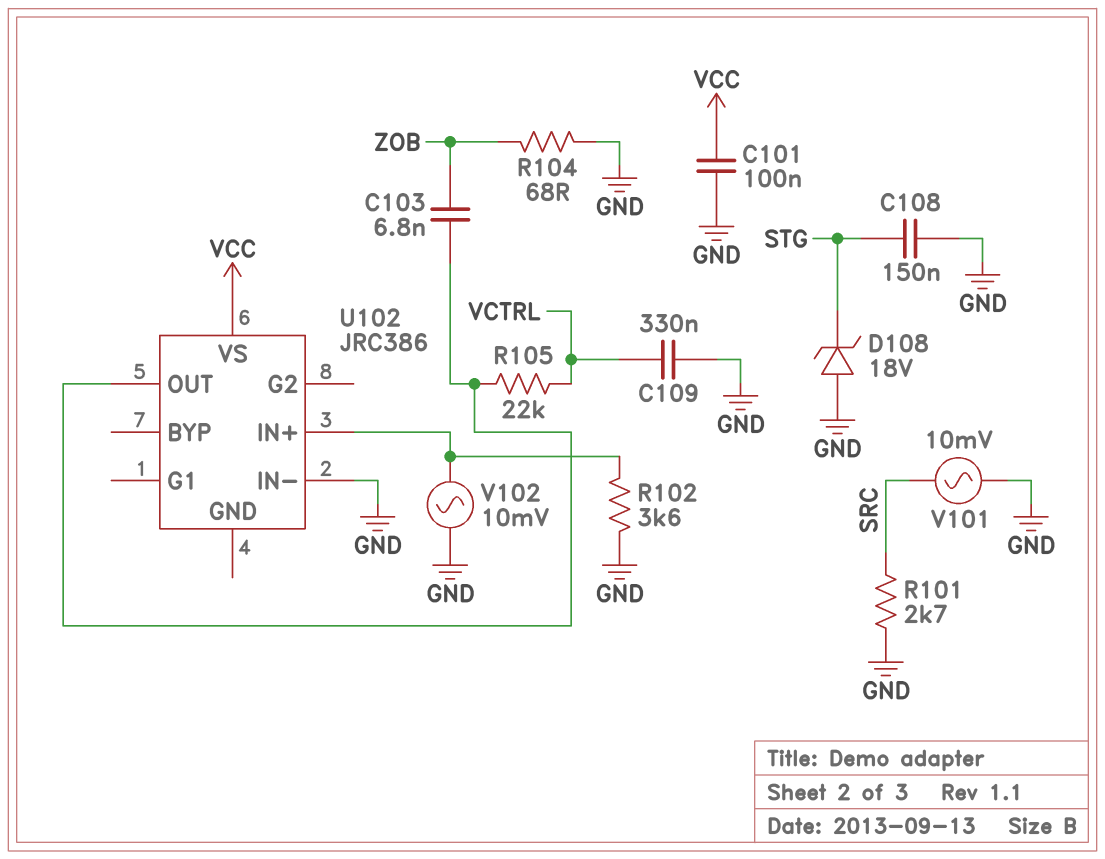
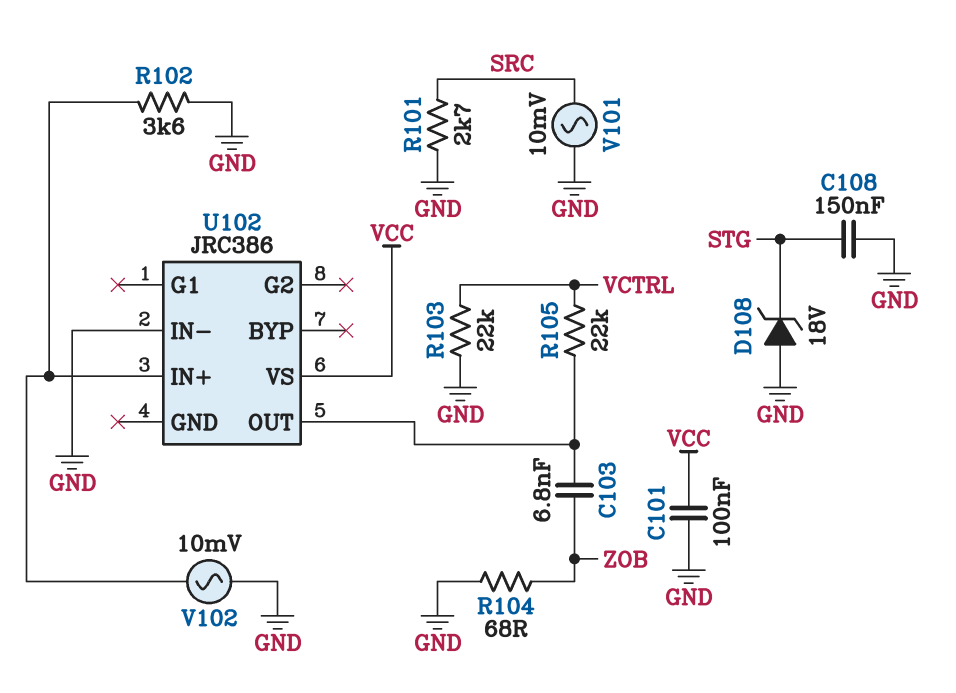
C109: 330nF (GND, VCTRL) -> none
R103: none -> 22k (GND, VCTRL)

